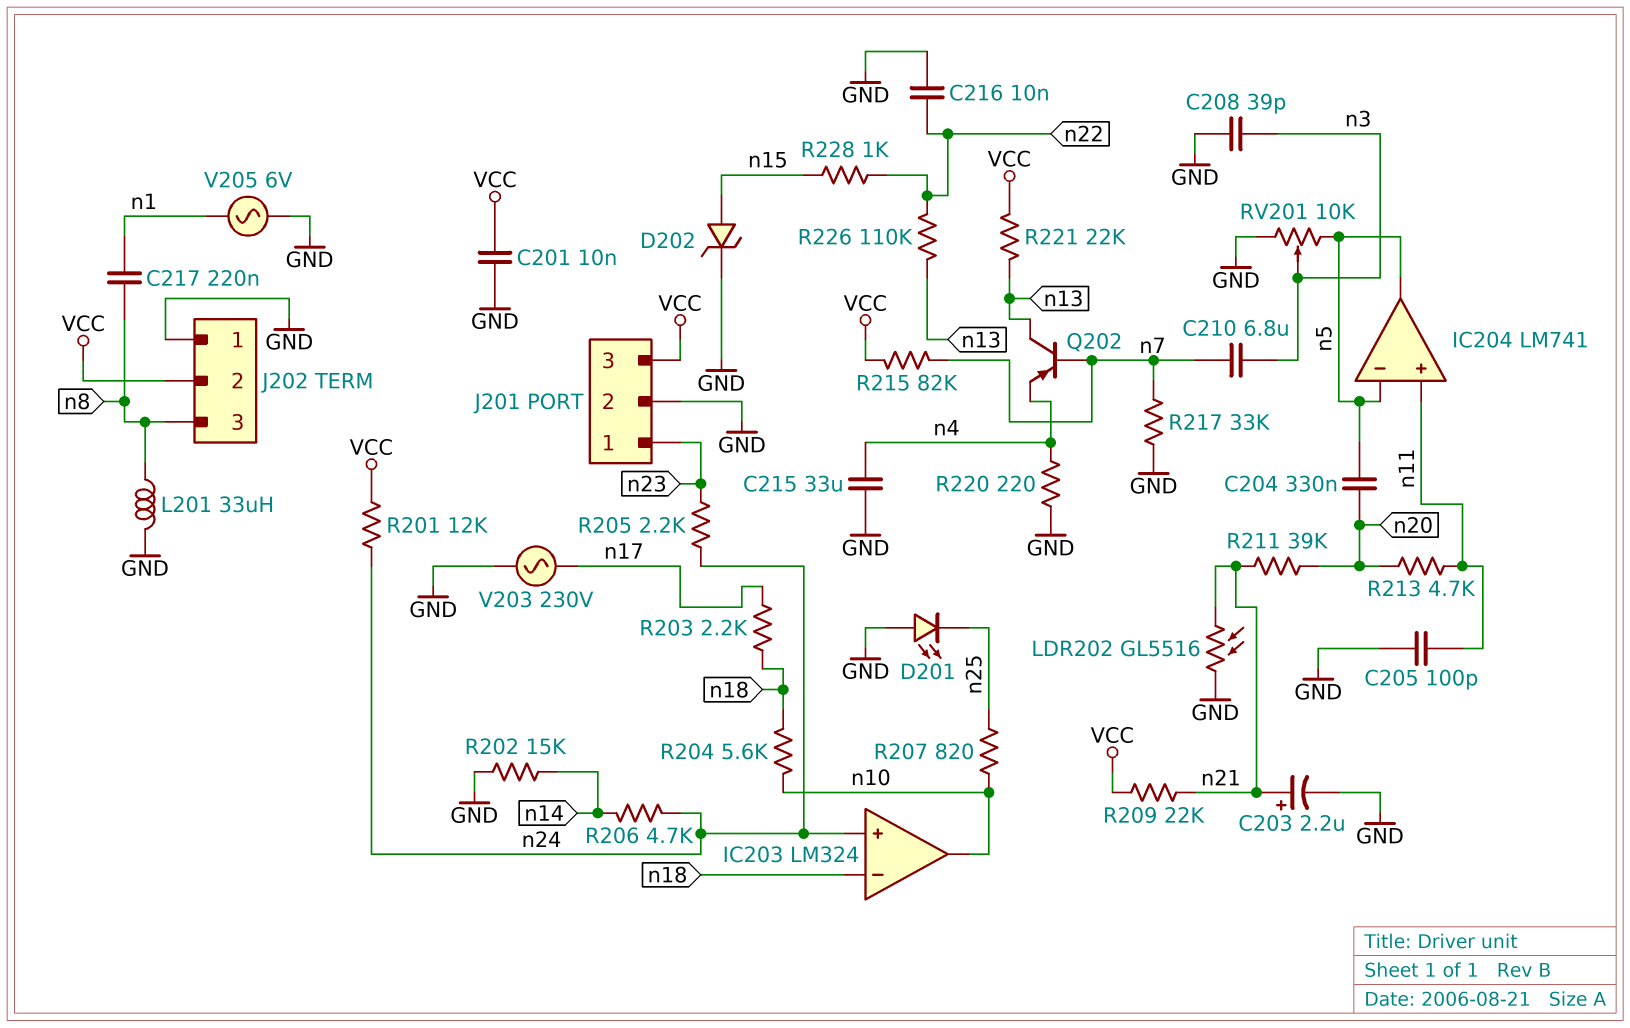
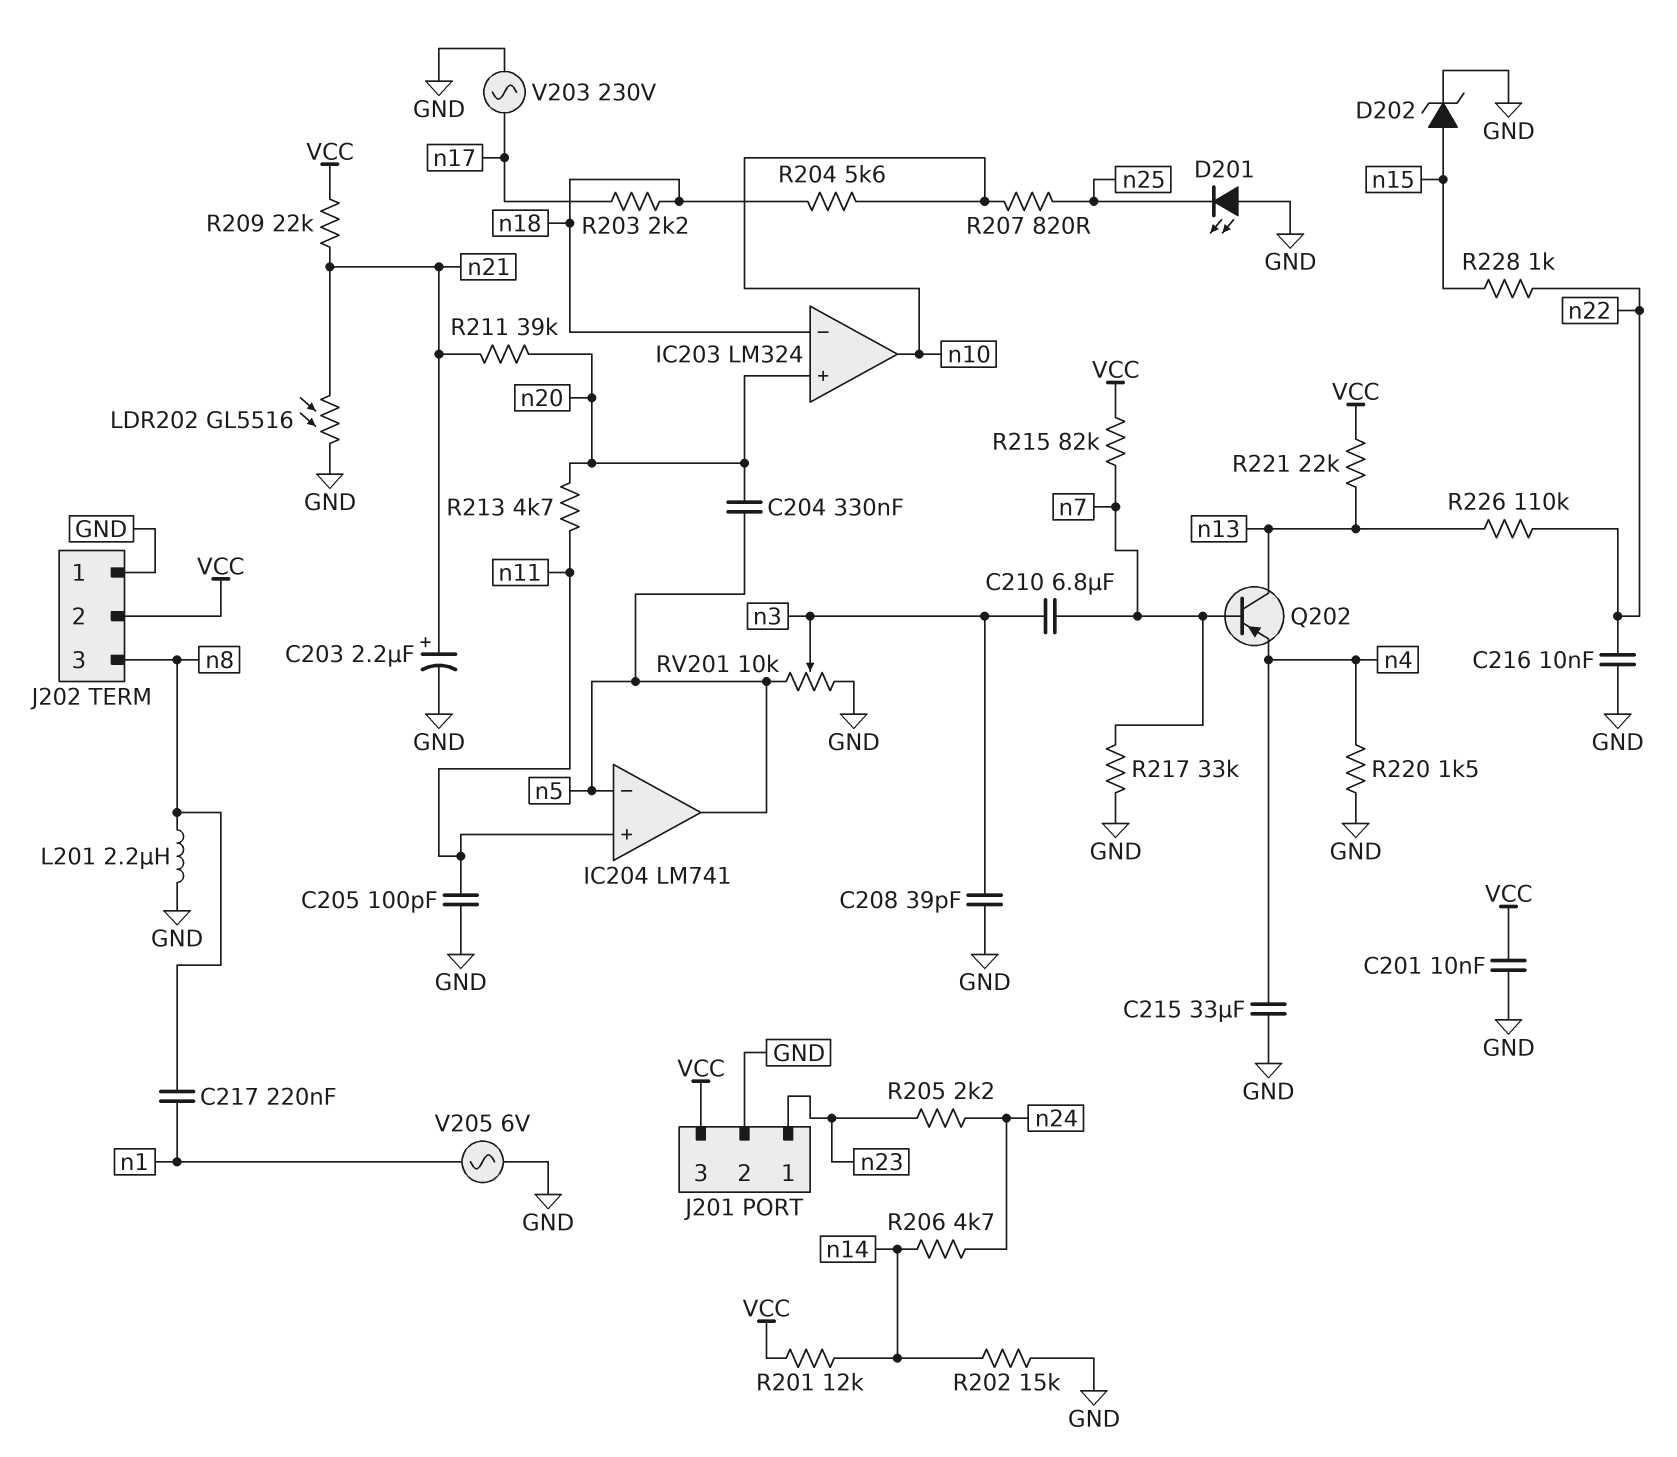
IC203 pin in+: n24 -> n20
L201: 33uH (GND, n8) -> 2.2uH (GND, n8)
R201: 12k (VCC, n24) -> 12k (VCC, n14)
R220: 220 (GND, n4) -> 1.5k (GND, n4)

